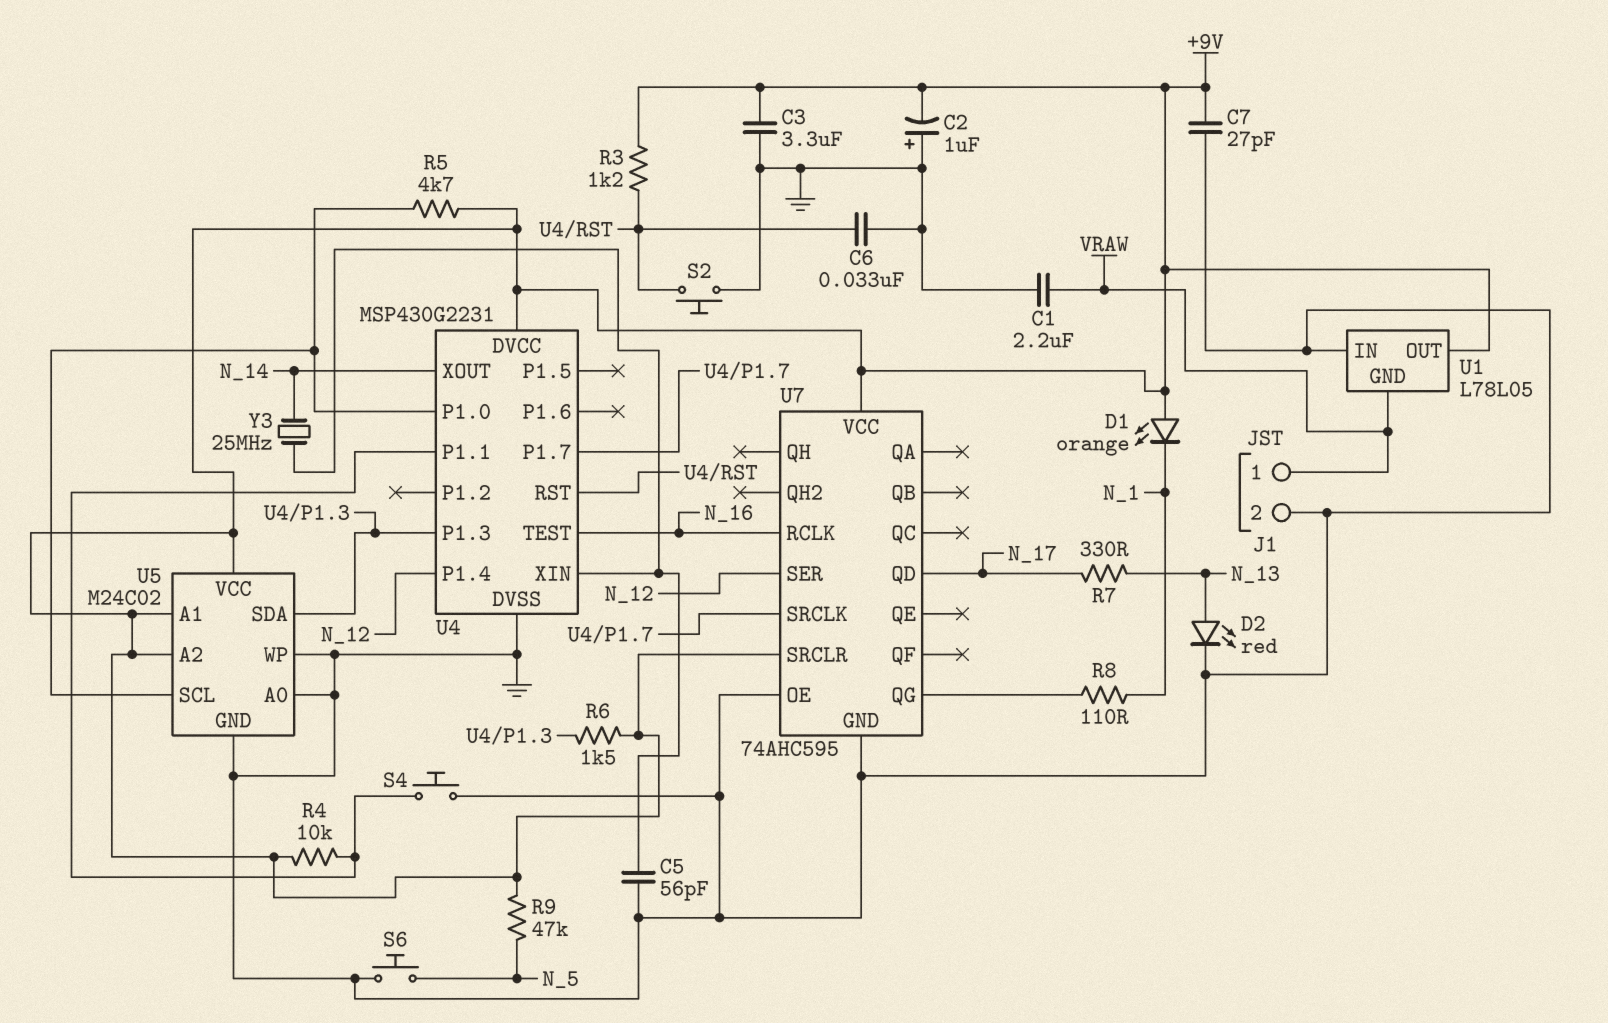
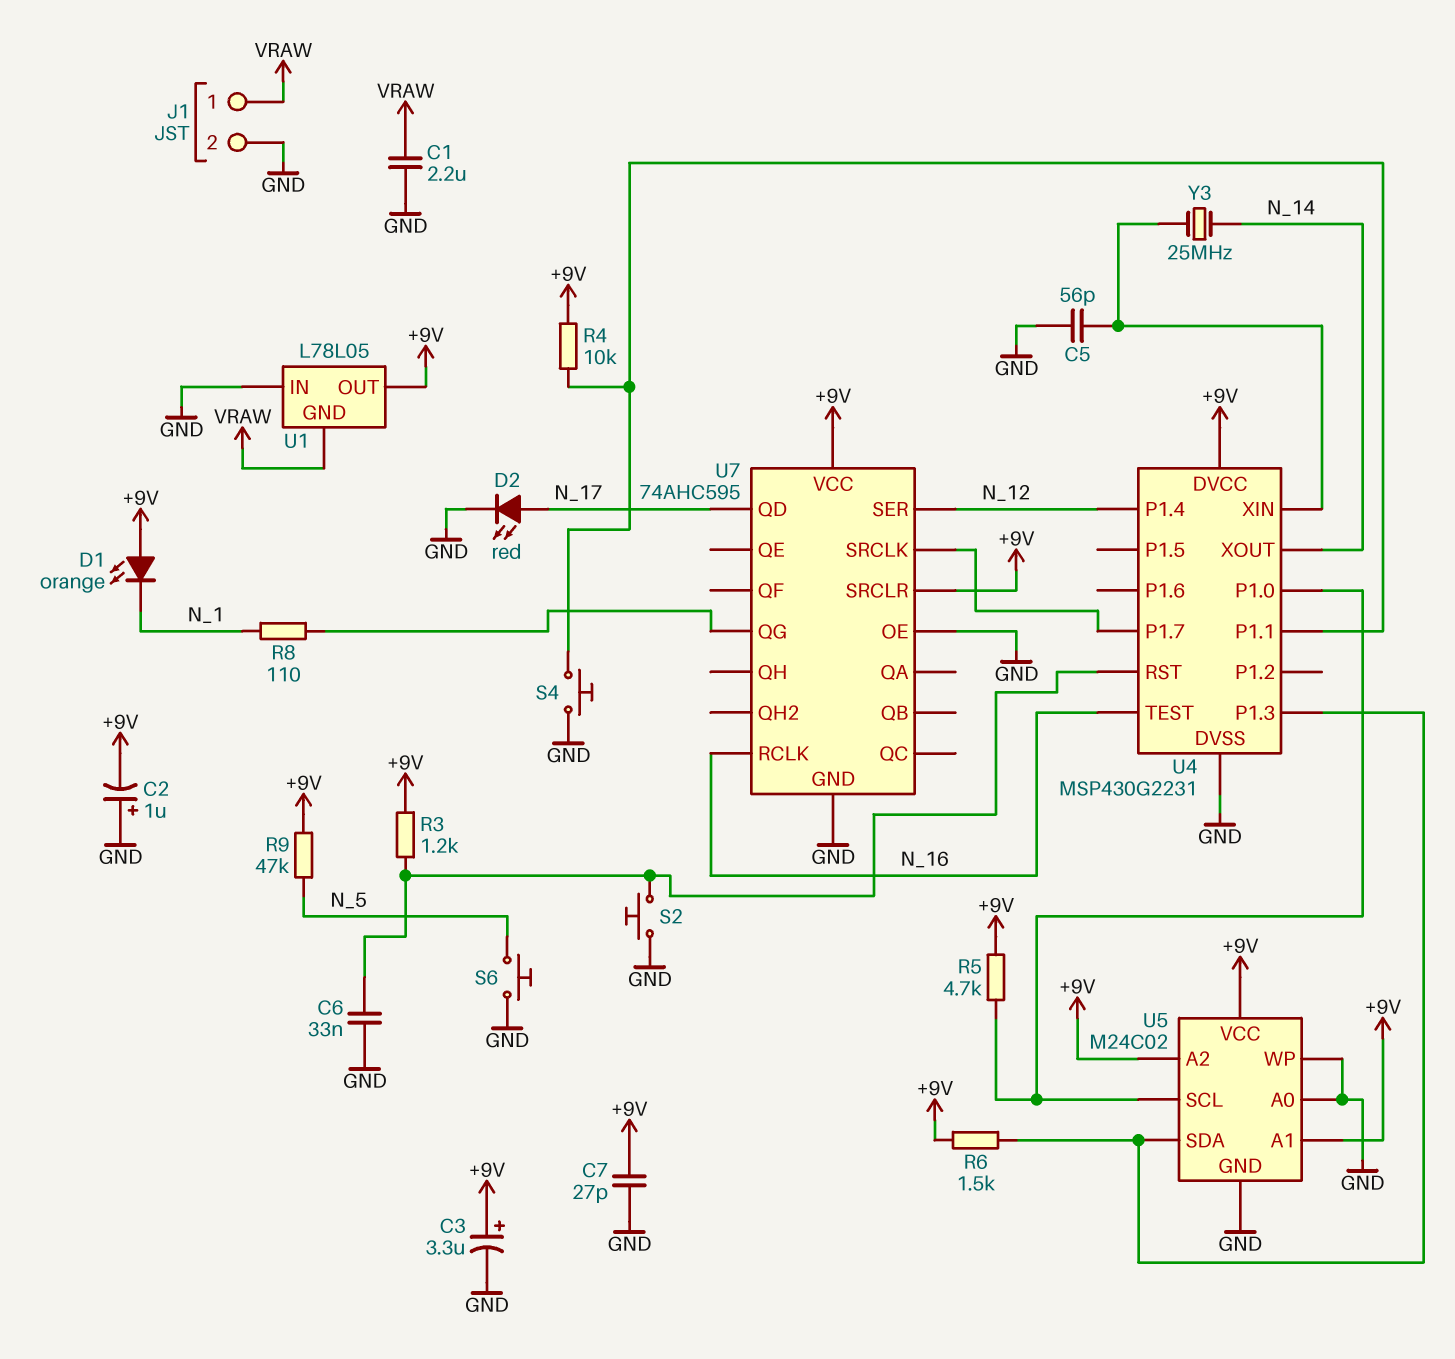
C3: 3.3uF (+9V, GND) -> 3.3uF (plus +9V, minus GND)
D2: LED red (A N_13, K GND) -> LED red (A N_17, K GND)
R7: 330 (N_13, N_17) -> none

